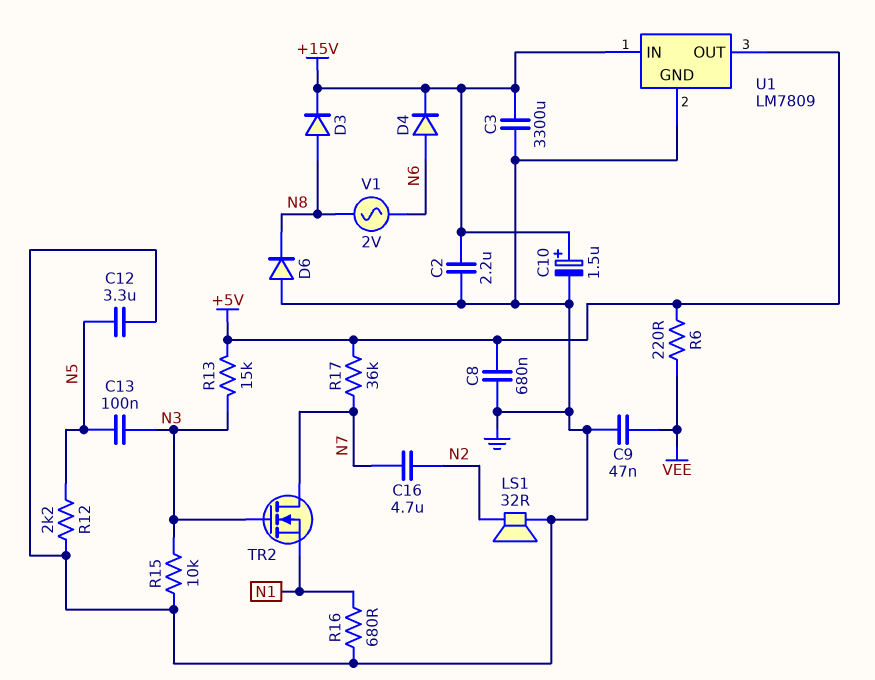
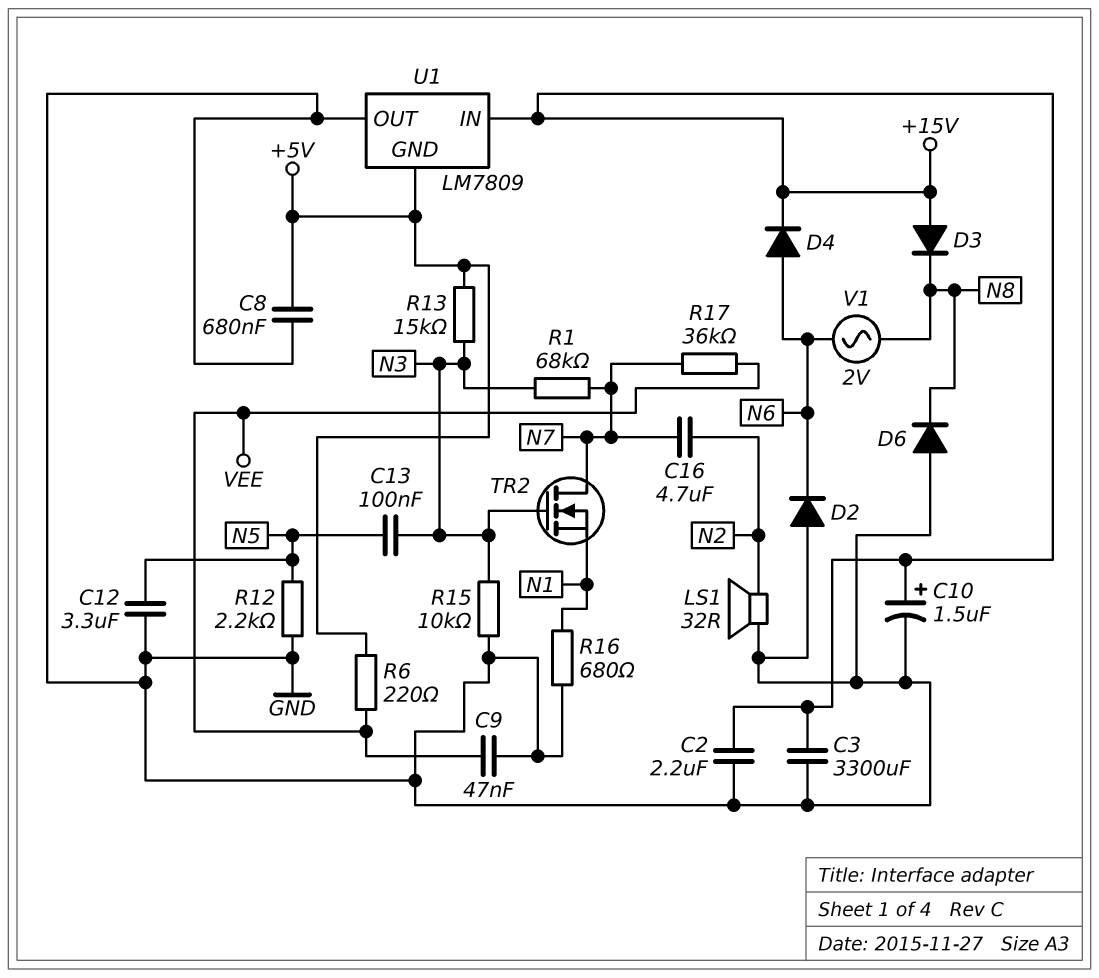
D2: none -> diode (A GND, K N6)
D3: diode (A N8, K +15V) -> diode (A +15V, K N8)
R1: none -> 68k (N3, N7)
R17: 36k (+5V, N7) -> 36k (N7, VEE)
U1 pin GND: GND -> +5V
U1 pin OUT: +5V -> GND

